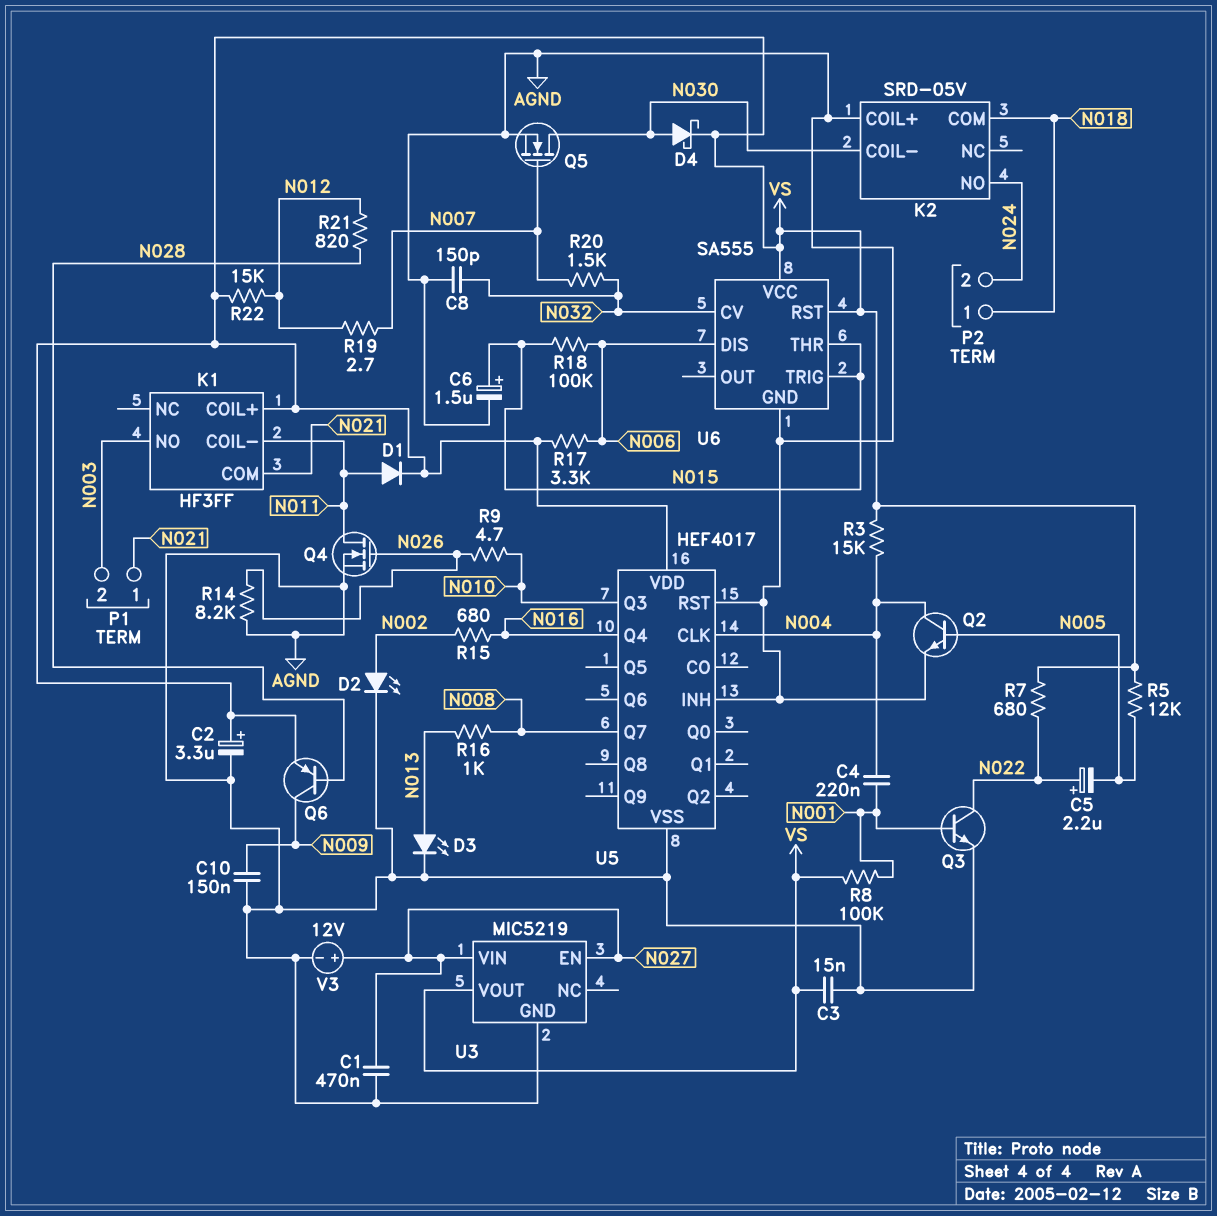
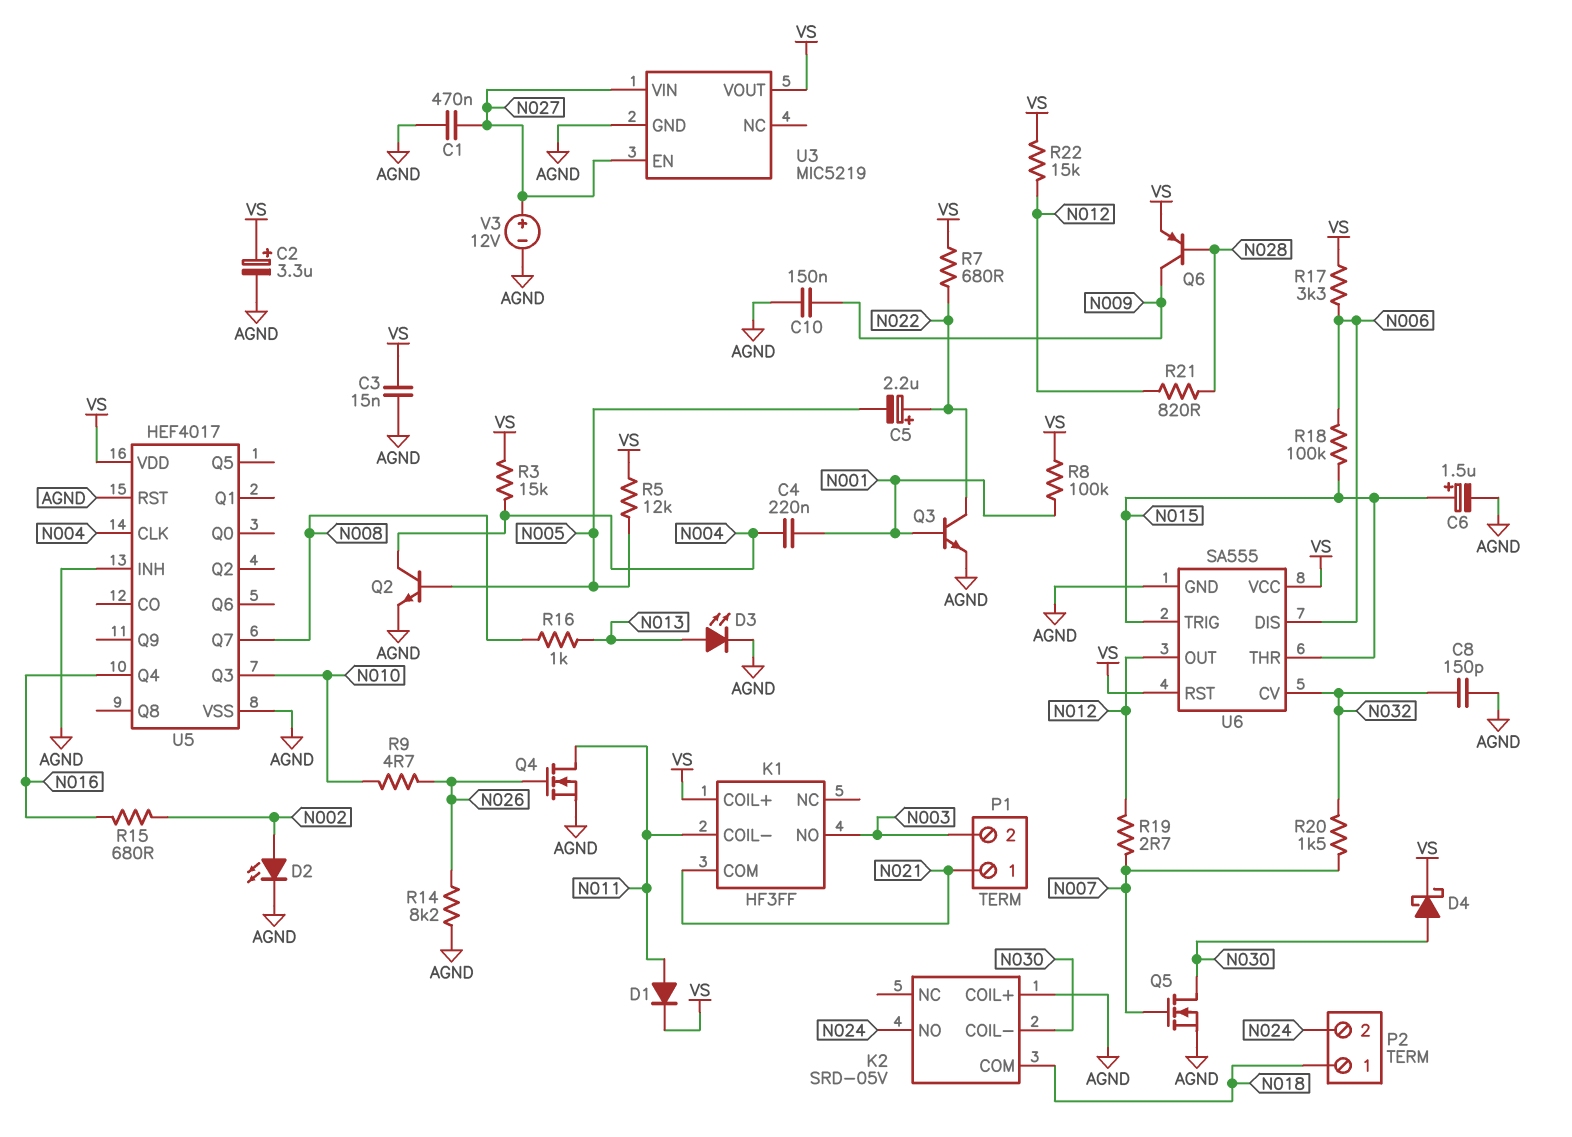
U6 pin OUT: none -> N012

